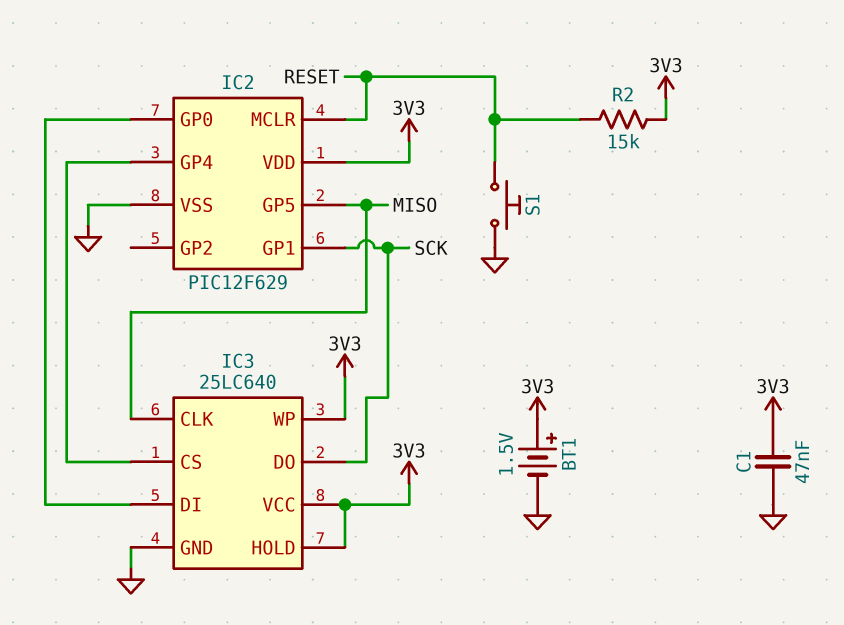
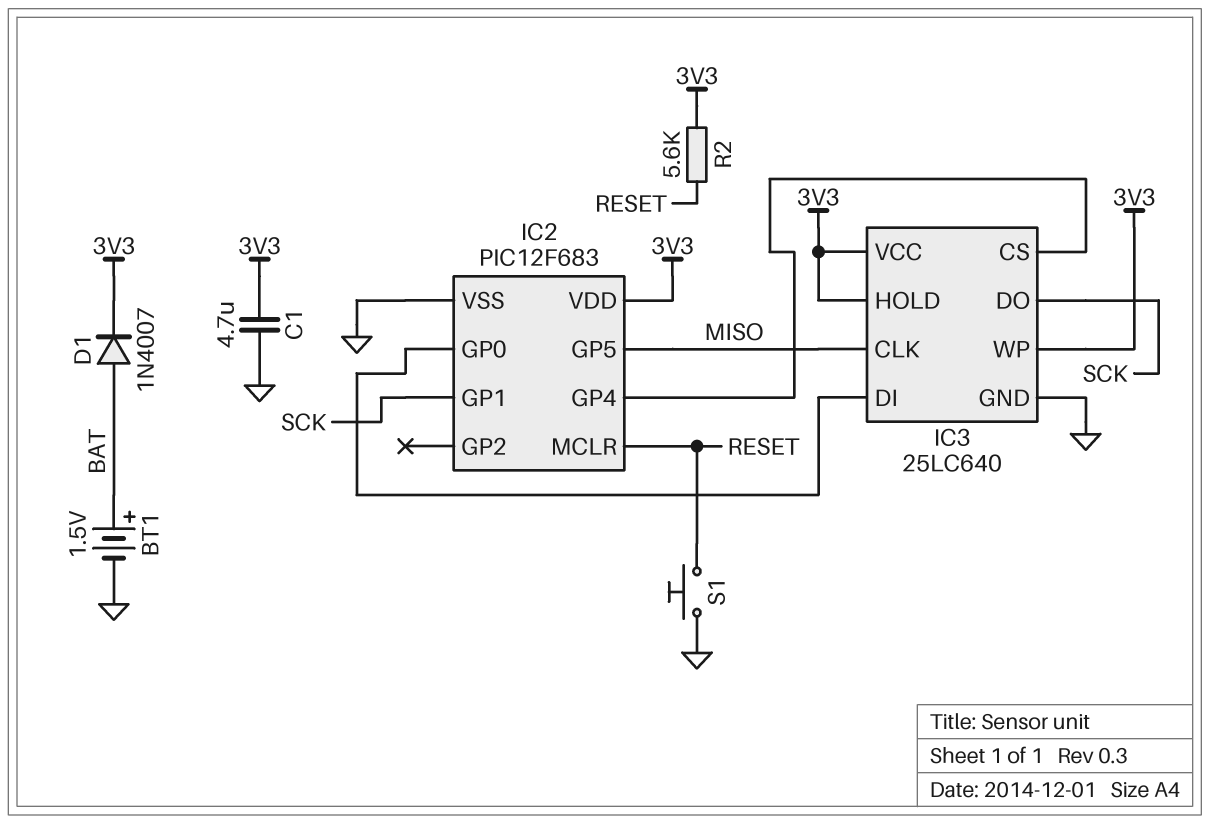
BT1: 1.5V (plus 3V3, minus GND) -> 1.5V (plus BAT, minus GND)
C1: 47nF (3V3, GND) -> 4.7uF (3V3, GND)
D1: none -> diode 1N4007 (A BAT, K 3V3)
IC2: PIC12F629 -> PIC12F683
R2: 15k (3V3, RESET) -> 5.6k (3V3, RESET)

